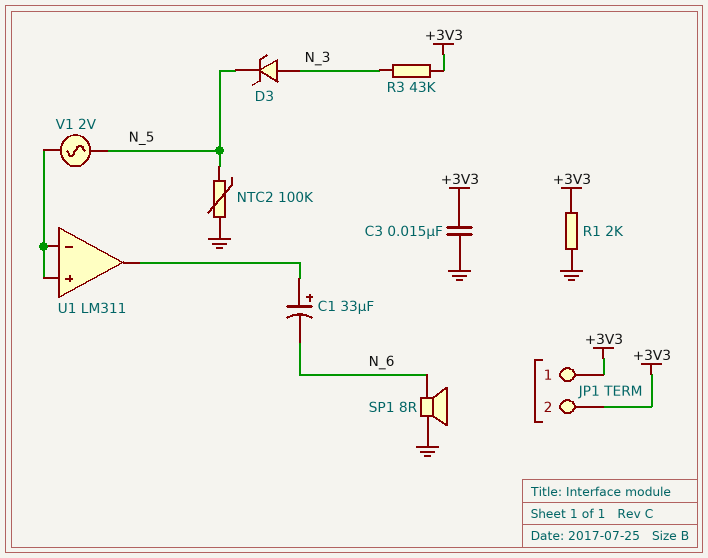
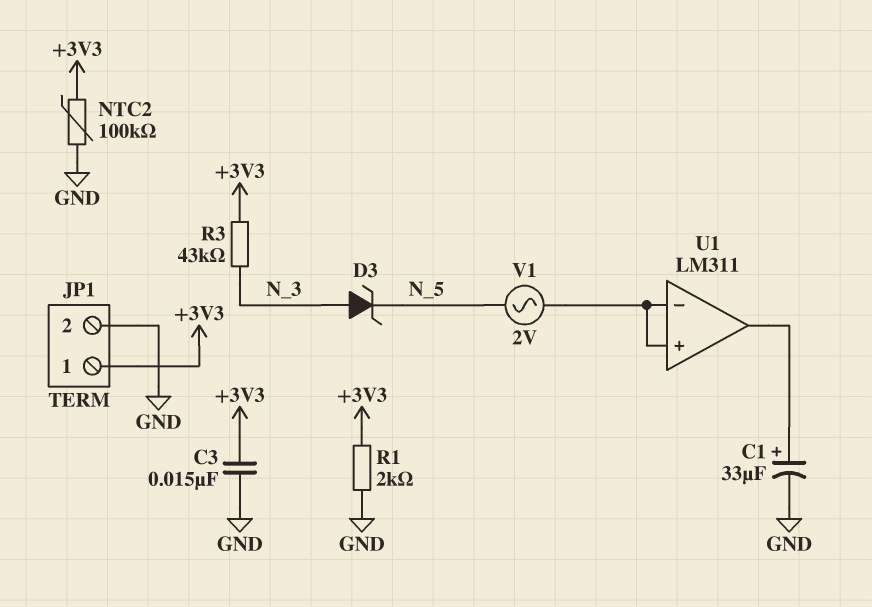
C1: 33uF (plus U1/out, minus N_6) -> 33uF (plus U1/out, minus GND)
JP1 pin 2: +3V3 -> GND
NTC2: 100k (GND, N_5) -> 100k (+3V3, GND)
SP1: speaker 8R (GND, N_6) -> none

